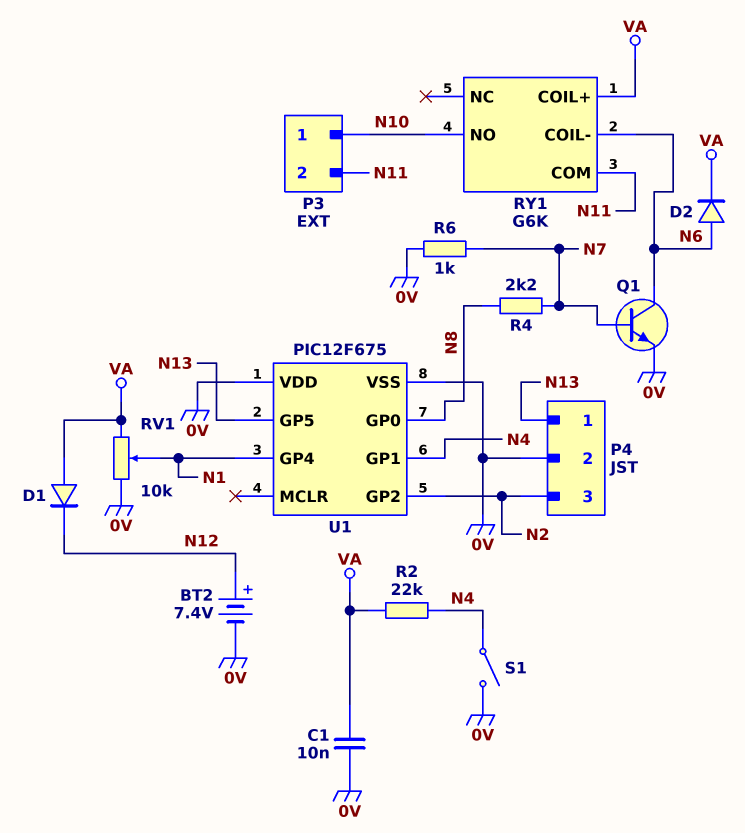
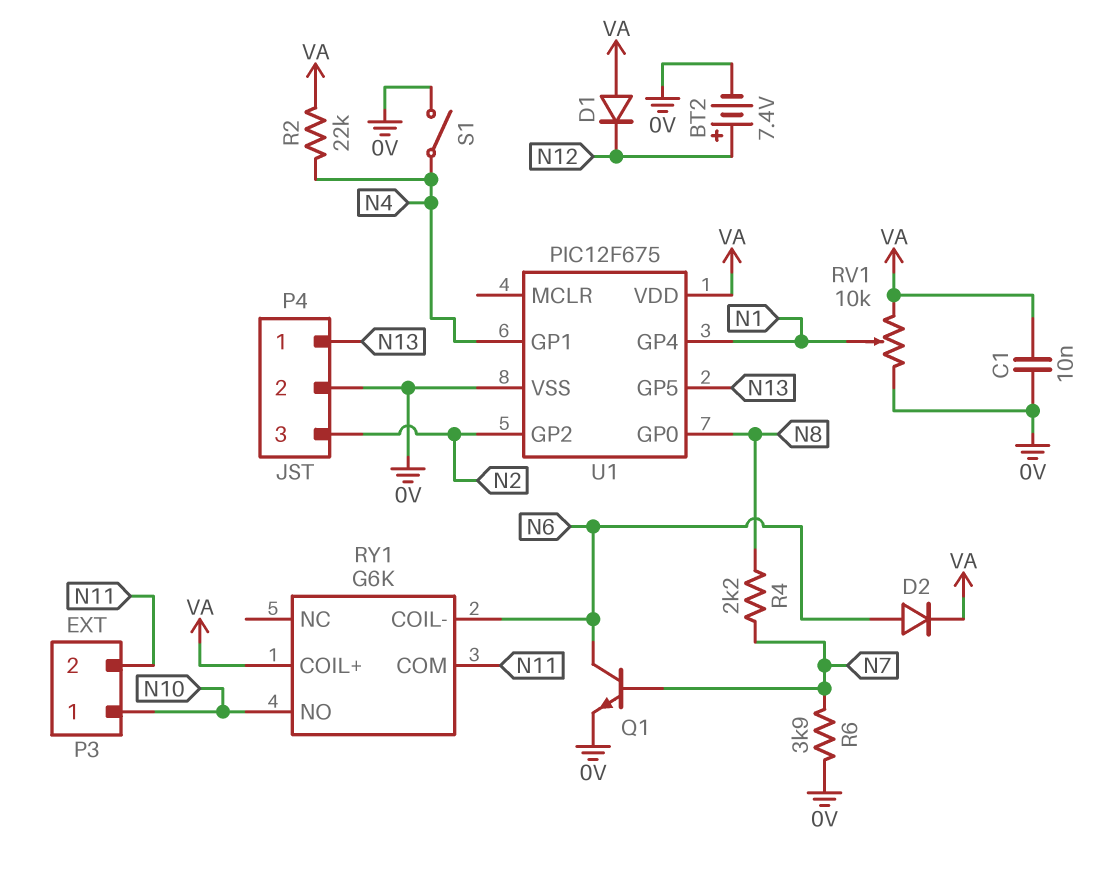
R6: 1k (0V, N7) -> 3.9k (0V, N7)
U1 pin VDD: 0V -> VA

